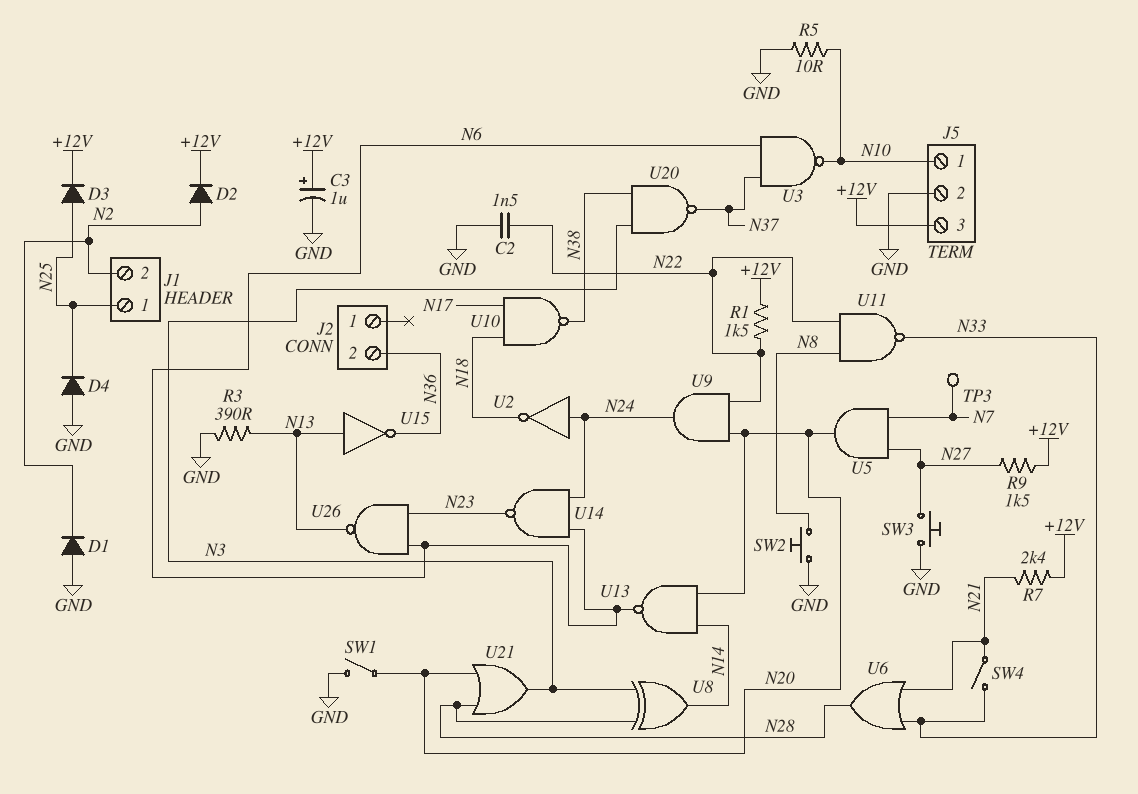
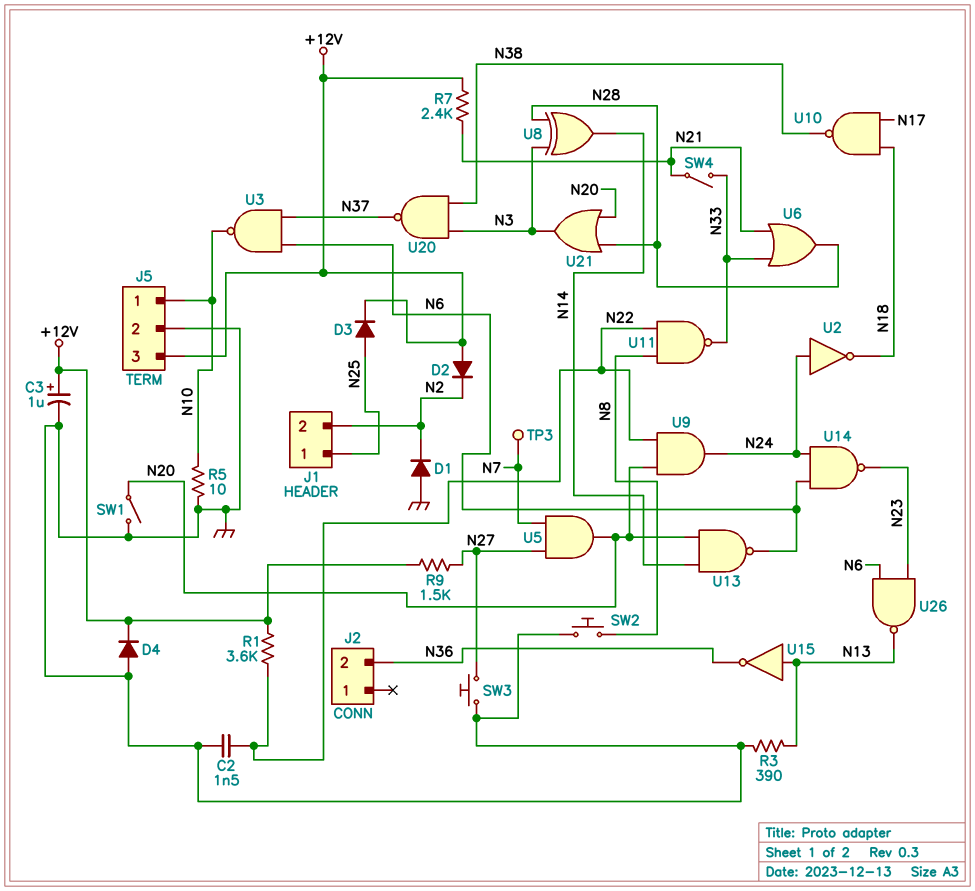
D2: diode (A N2, K +12V) -> diode (A +12V, K N2)
D4: diode (A GND, K N25) -> diode (A GND, K +12V)
R1: 1.5k (+12V, N22) -> 3.6k (+12V, N22)

